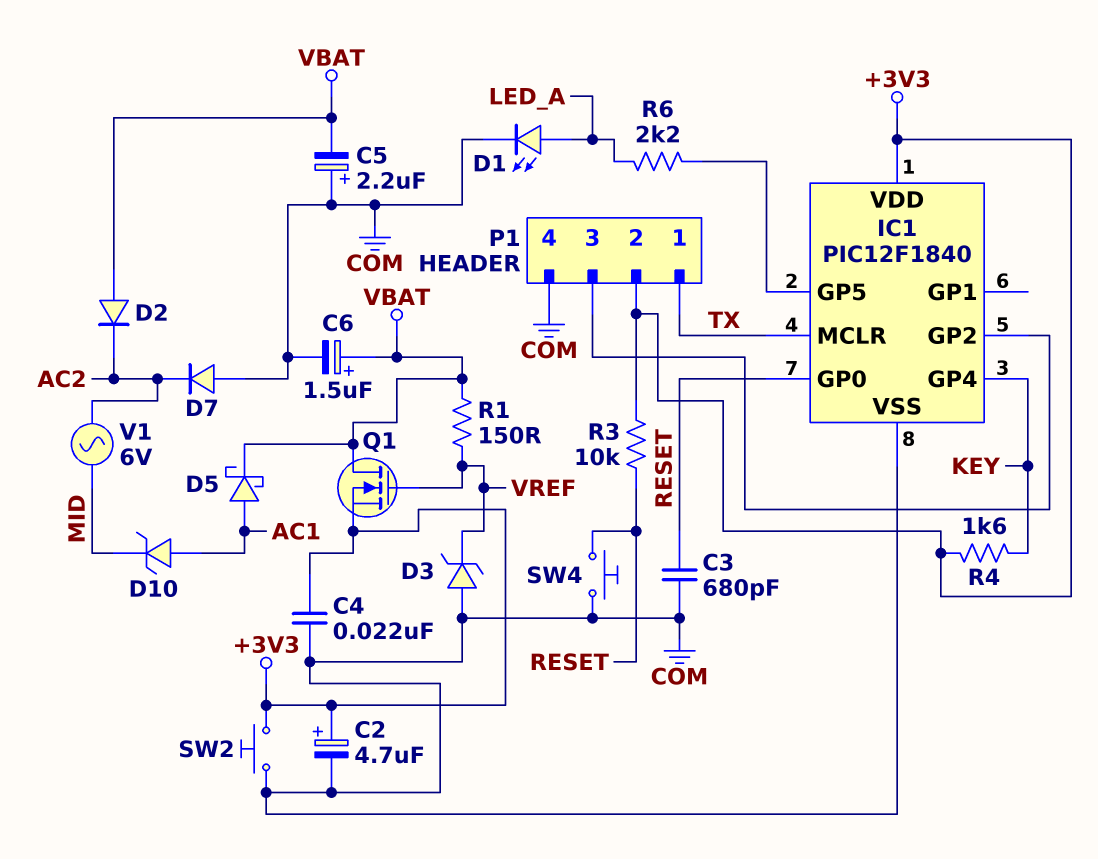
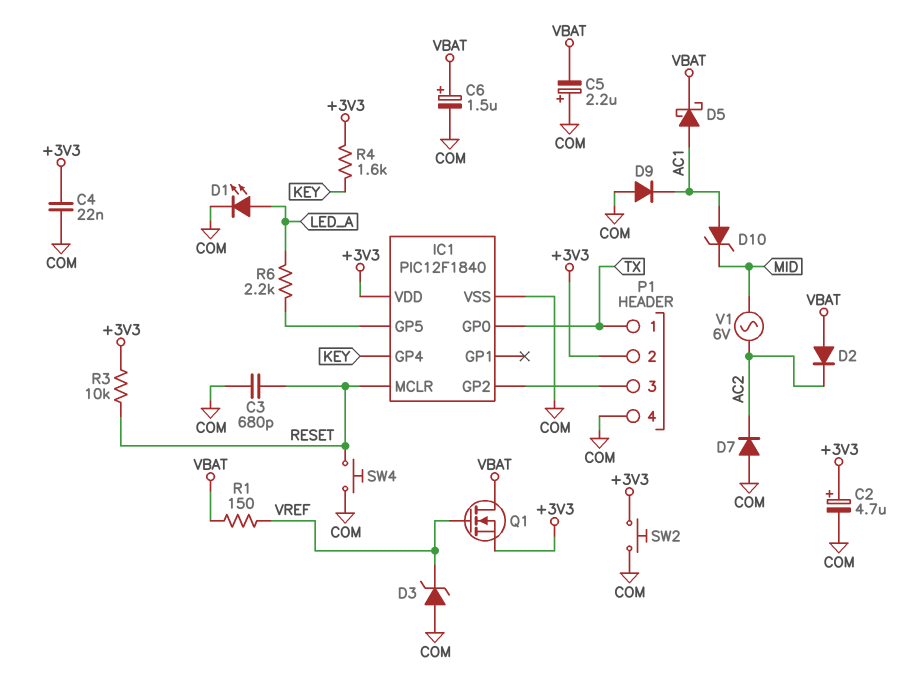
D9: none -> diode (A COM, K AC1)
IC1 pin GP0: RESET -> TX
IC1 pin MCLR: TX -> RESET

